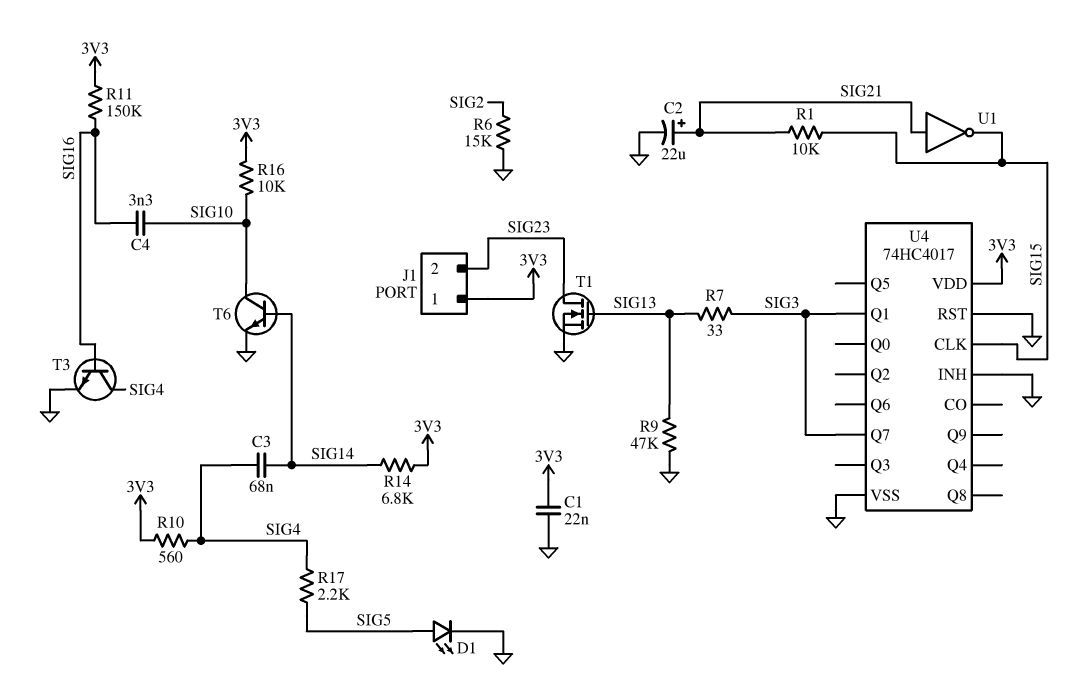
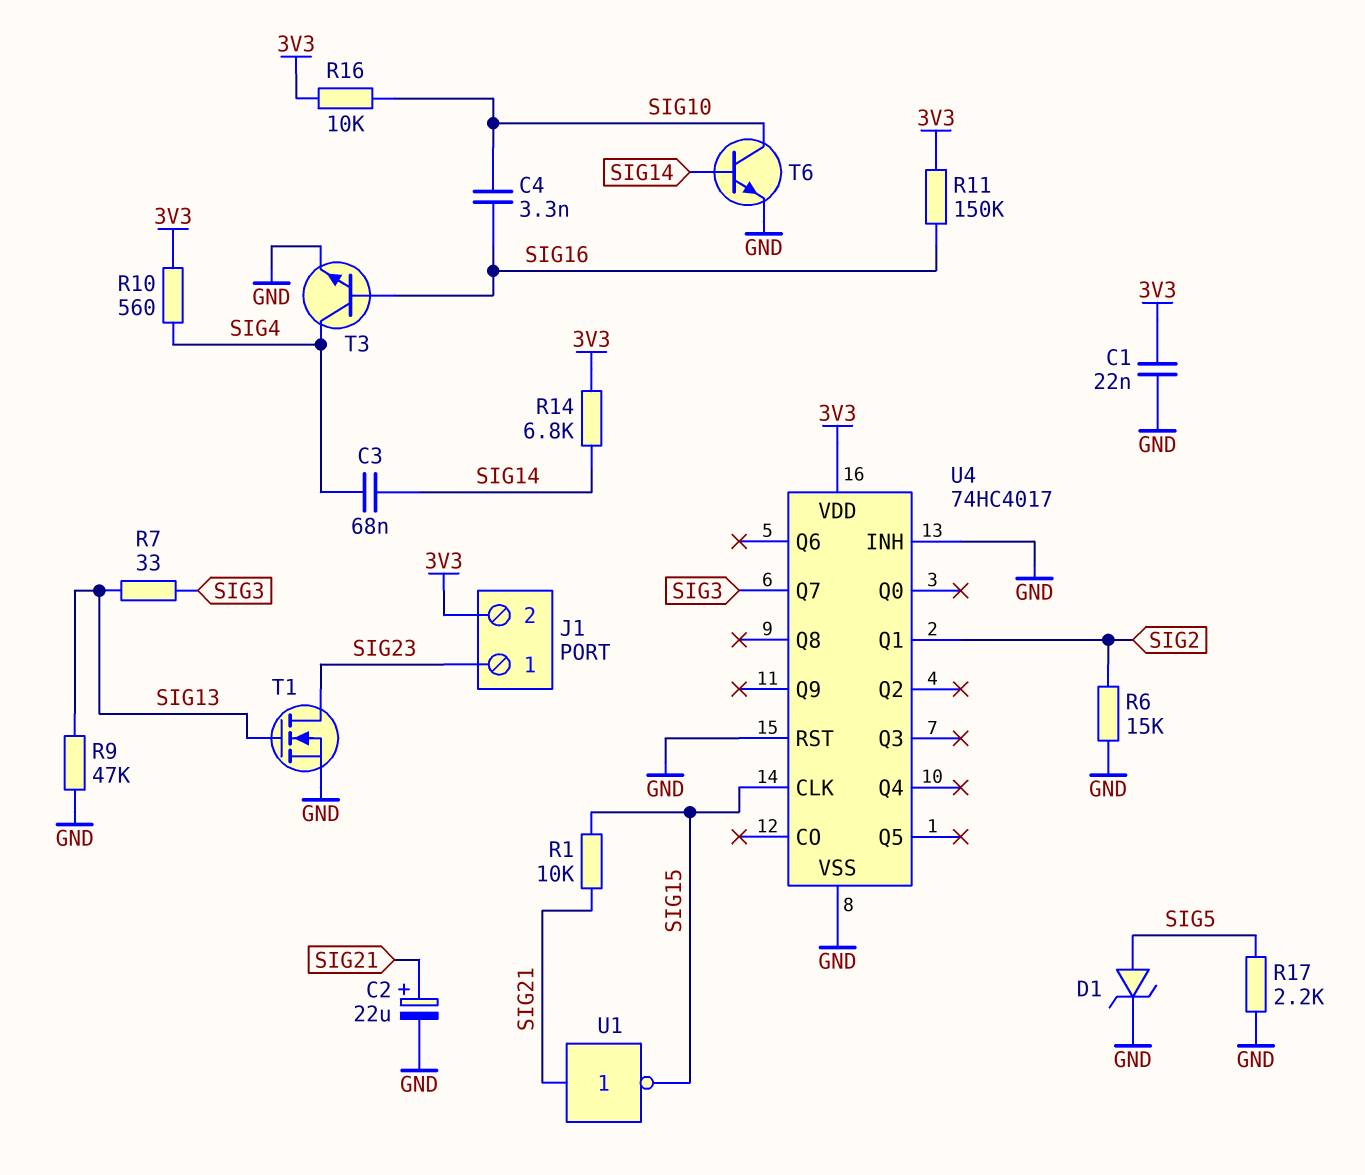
D1: LED (A SIG5, K GND) -> zener (A SIG5, K GND)
J1 pin 1: 3V3 -> SIG23
J1 pin 2: SIG23 -> 3V3
R17: 2.2k (SIG4, SIG5) -> 2.2k (GND, SIG5)
U4 pin Q1: SIG3 -> SIG2

